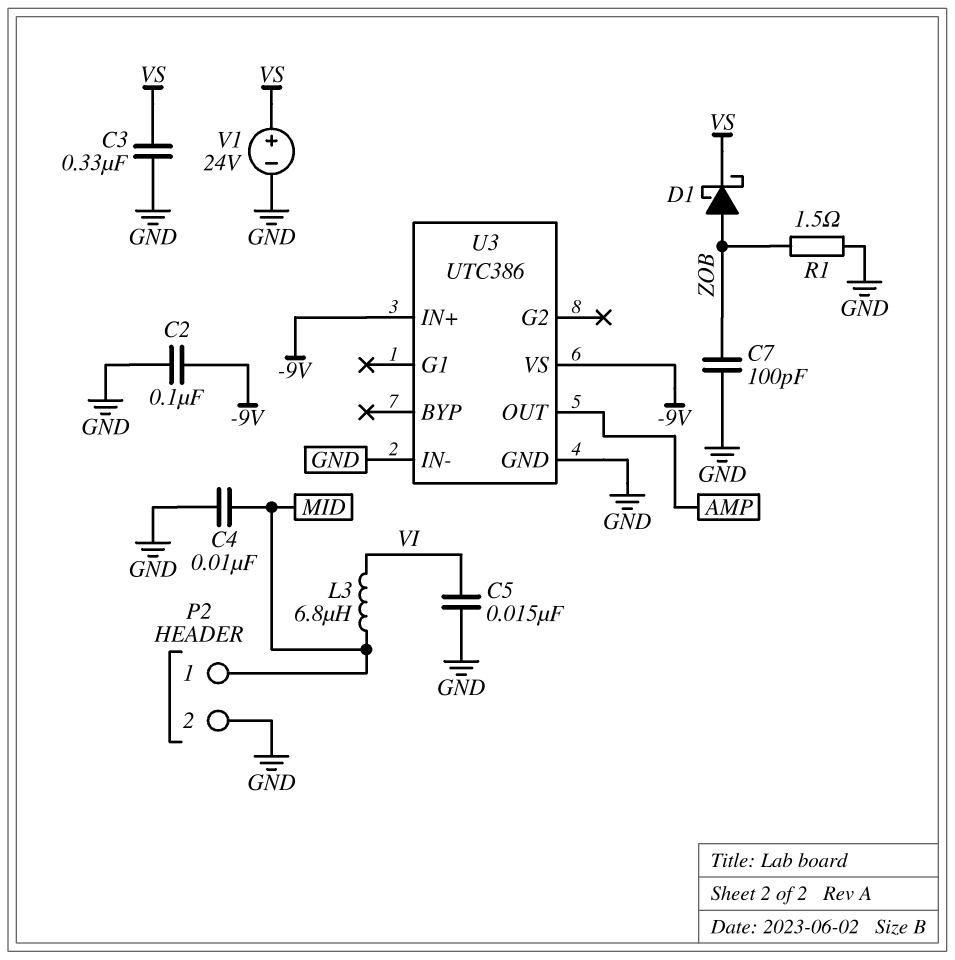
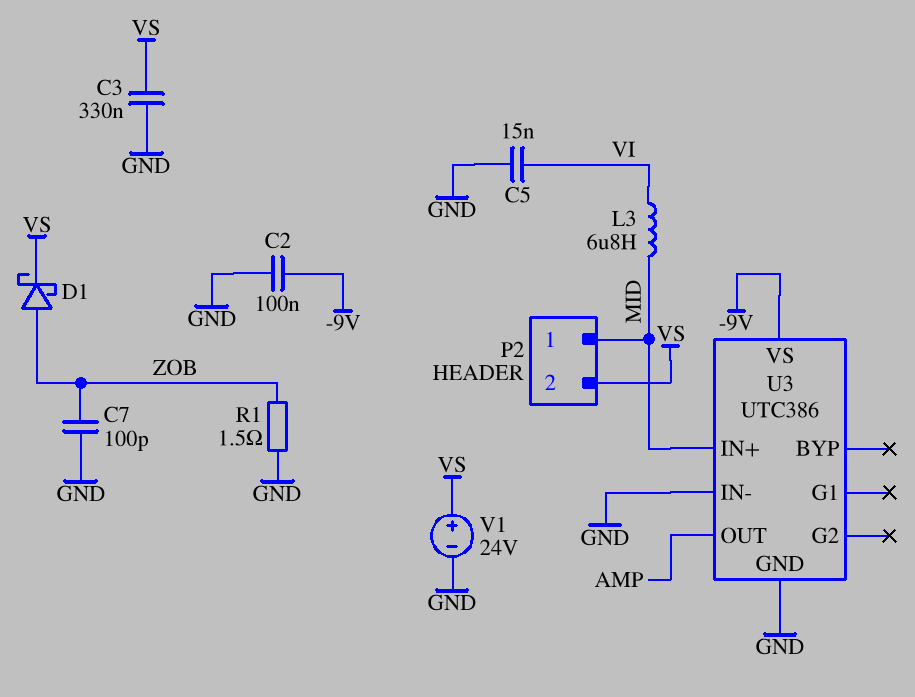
C4: 10nF (GND, MID) -> none
P2 pin 2: GND -> VS
U3 pin IN+: -9V -> MID

